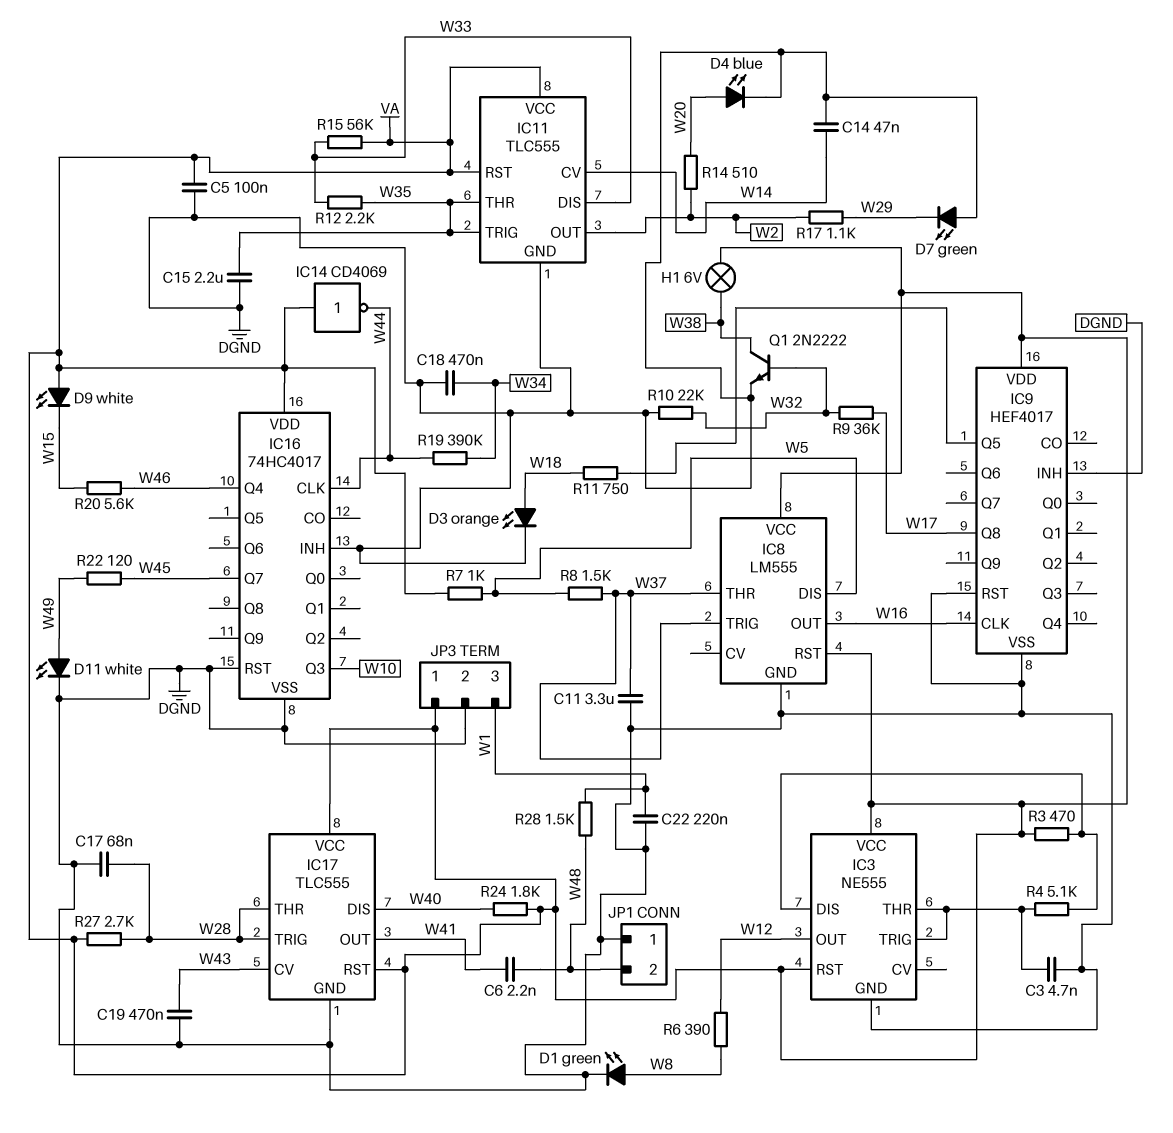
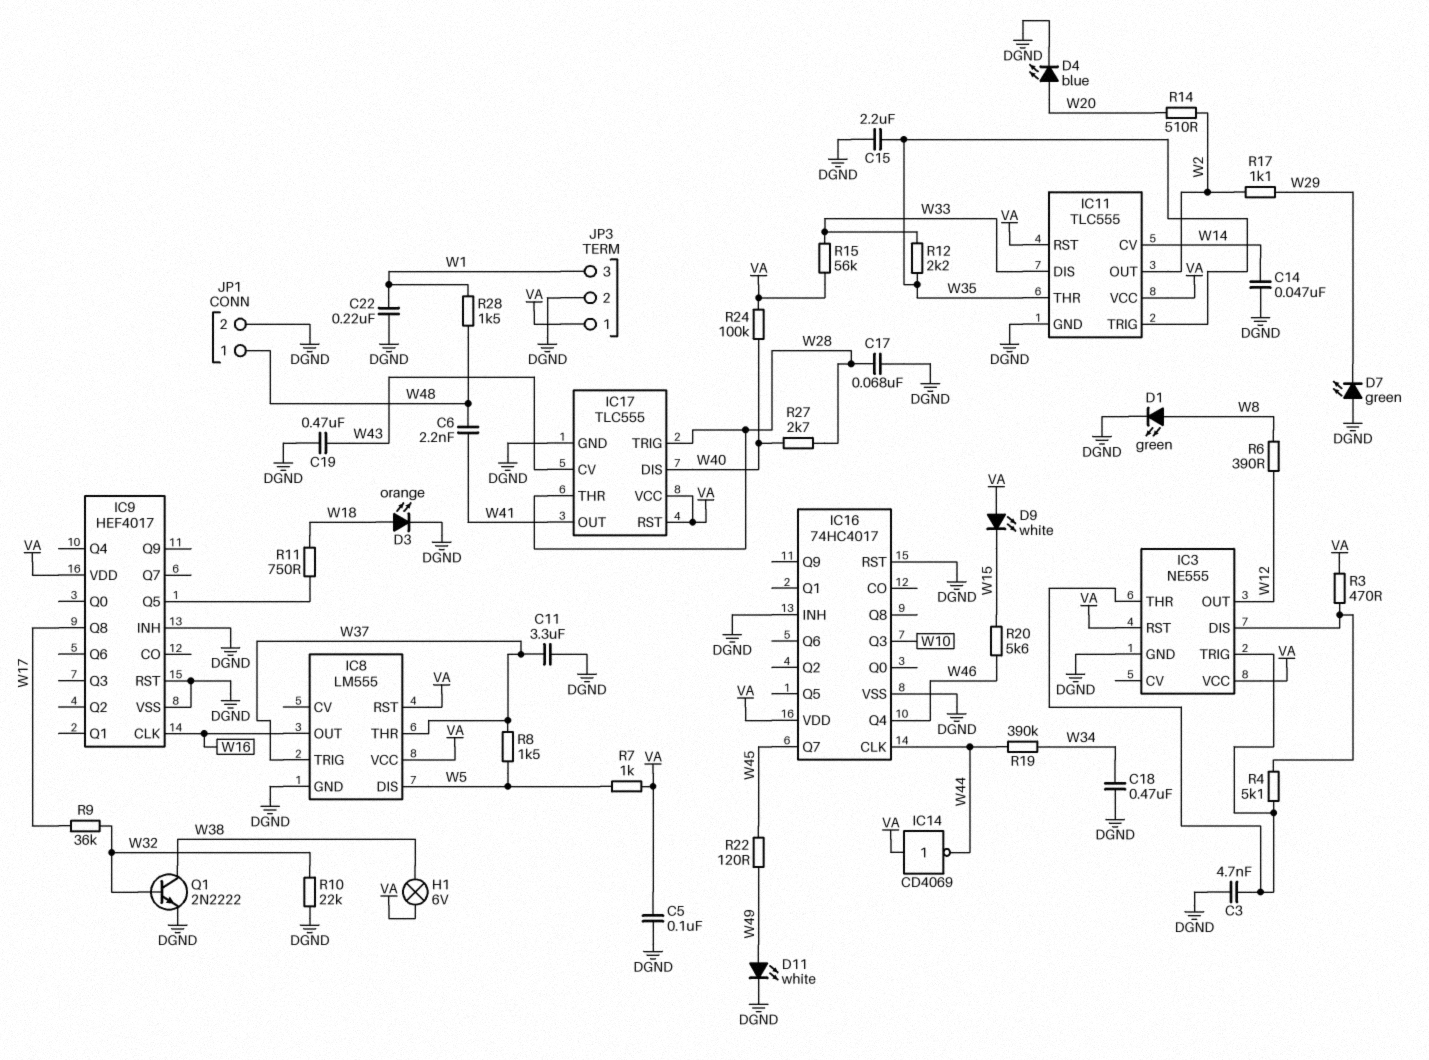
JP1 pin 1: DGND -> W48
JP1 pin 2: W48 -> DGND
R24: 1.8k (VA, W40) -> 100k (VA, W40)
R27: 2.7k (VA, W28) -> 2.7k (W28, W40)

